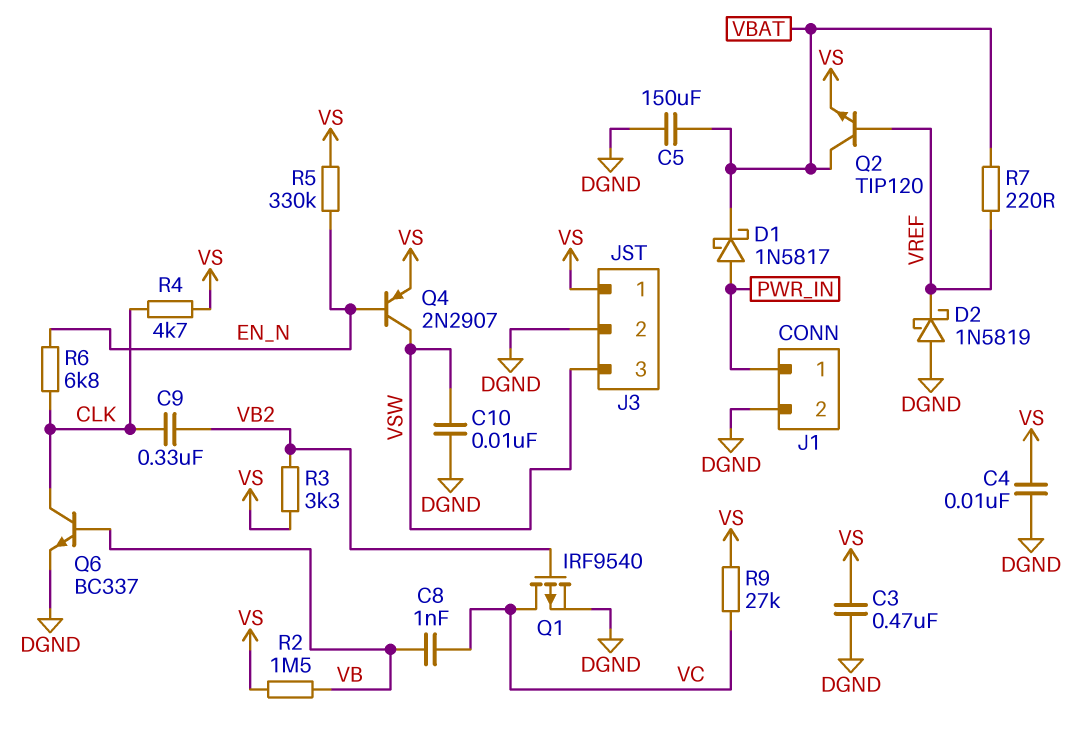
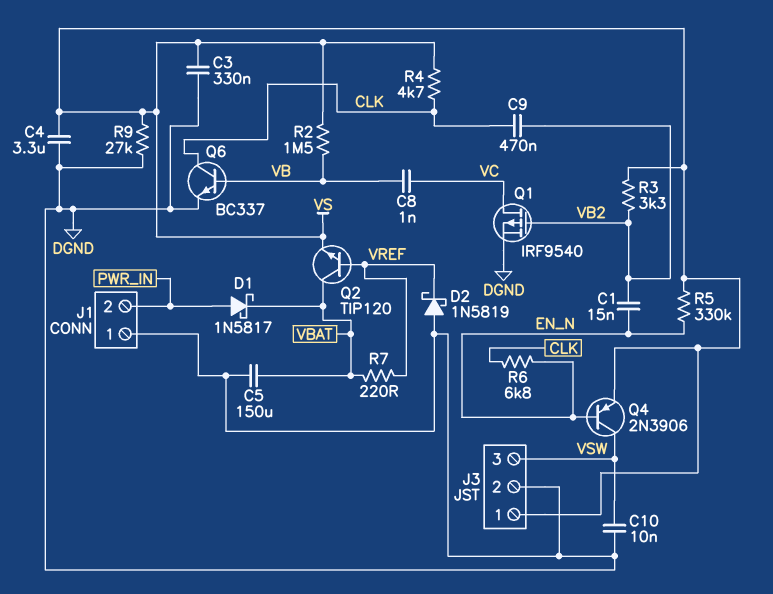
C1: none -> 15nF (EN_N, VB2)
C3: 470nF (DGND, VS) -> 330nF (DGND, VS)
C4: 10nF (DGND, VS) -> 3.3uF (DGND, VS)
C9: 330nF (CLK, VB2) -> 470nF (CLK, VB2)
J1 pin 1: PWR_IN -> DGND
J1 pin 2: DGND -> PWR_IN
Q4: PNP 2N2907 (B EN_N, C VSW, E VS) -> PNP 2N3906 (B EN_N, C VSW, E VS)
R9: 27k (VC, VS) -> 27k (DGND, VS)

